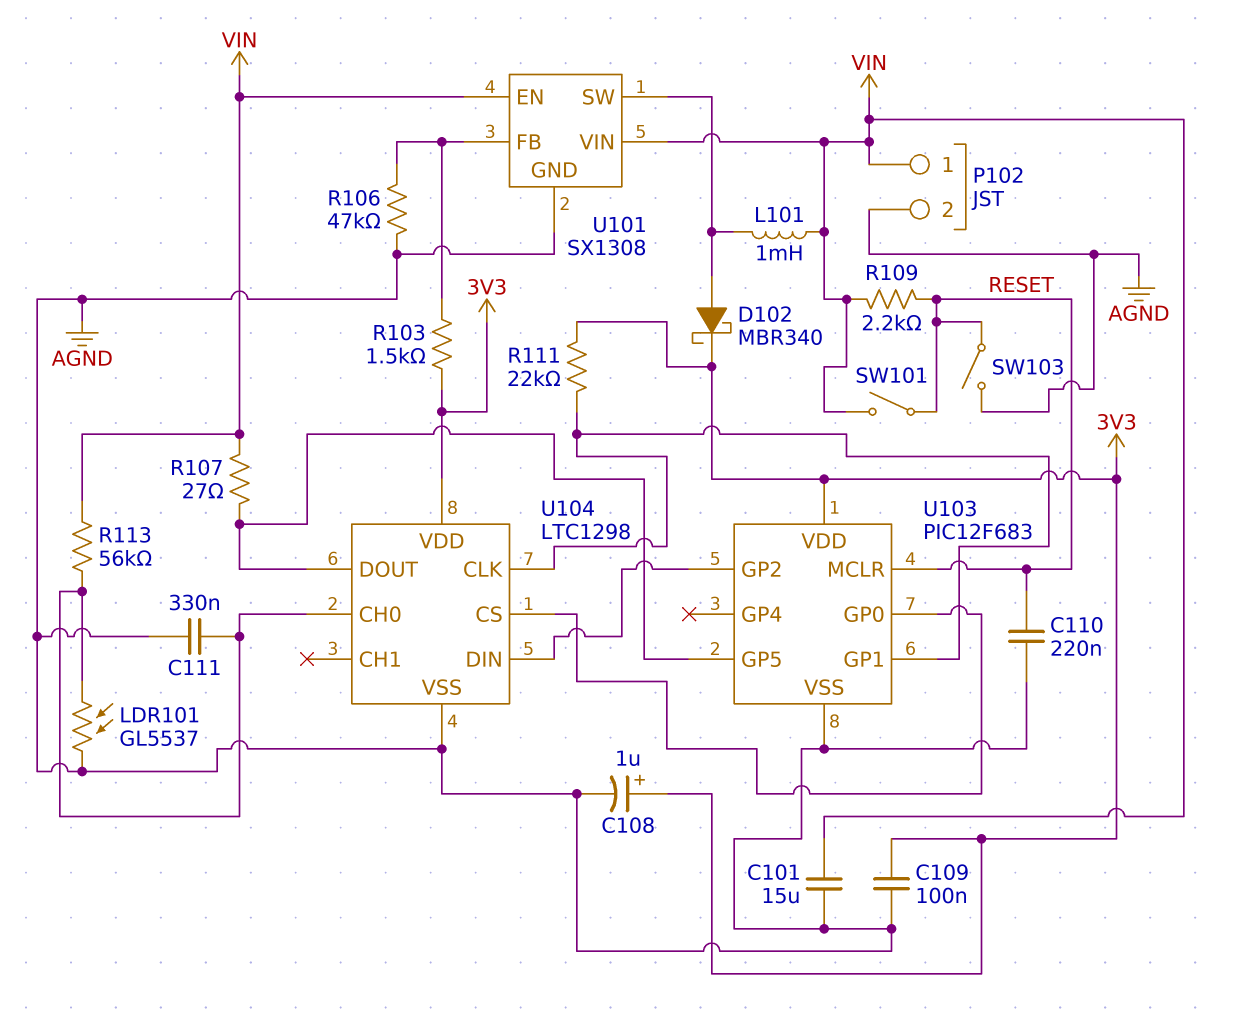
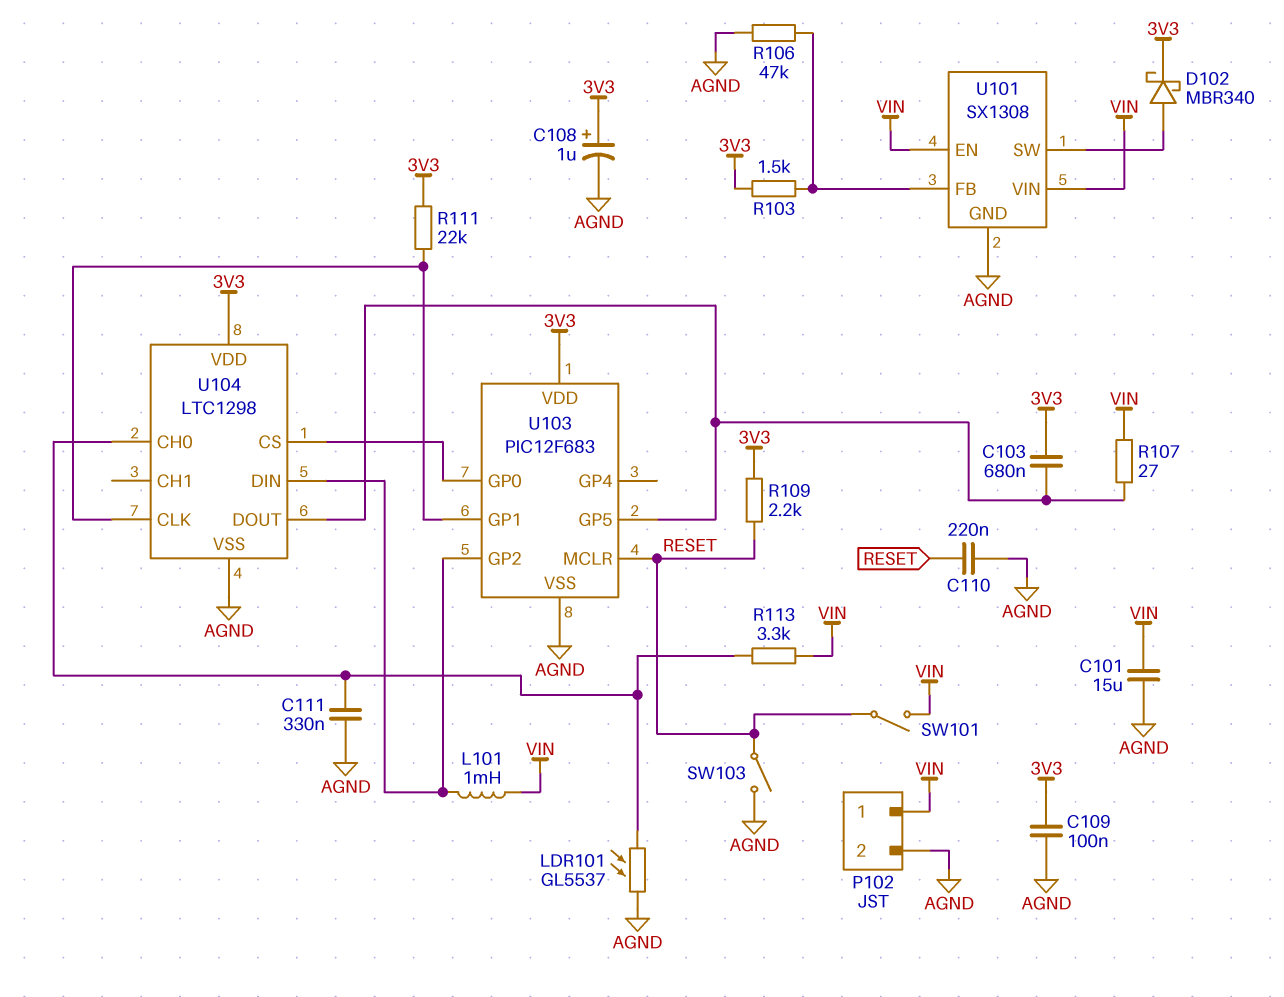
C103: none -> 680nF (3V3, U103/GP5)
L101: 1mH (U101/SW, VIN) -> 1mH (U103/GP2, VIN)
R109: 2.2k (RESET, VIN) -> 2.2k (3V3, RESET)
R113: 56k (U104/CH0, VIN) -> 3.3k (U104/CH0, VIN)

